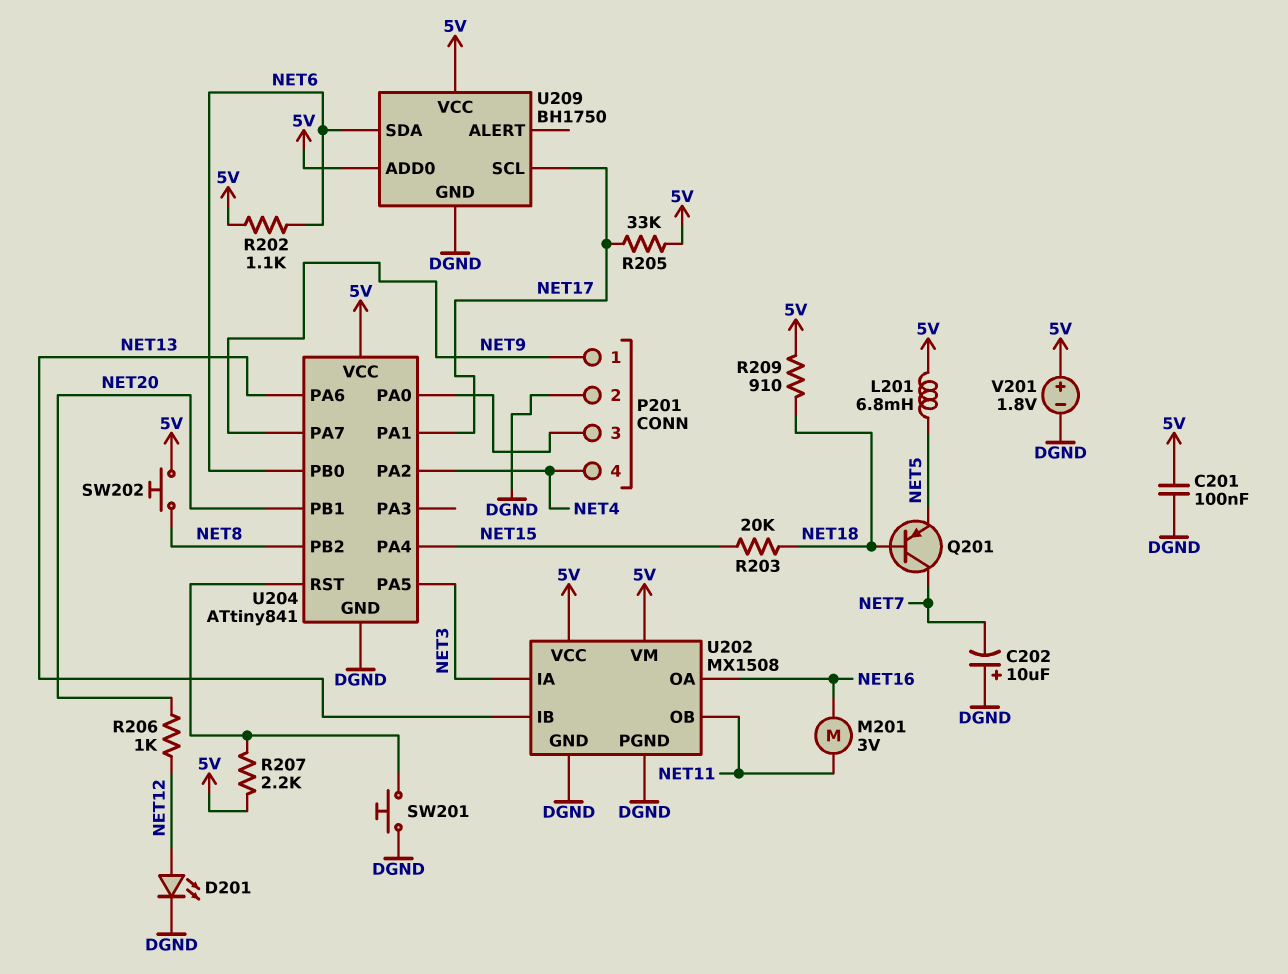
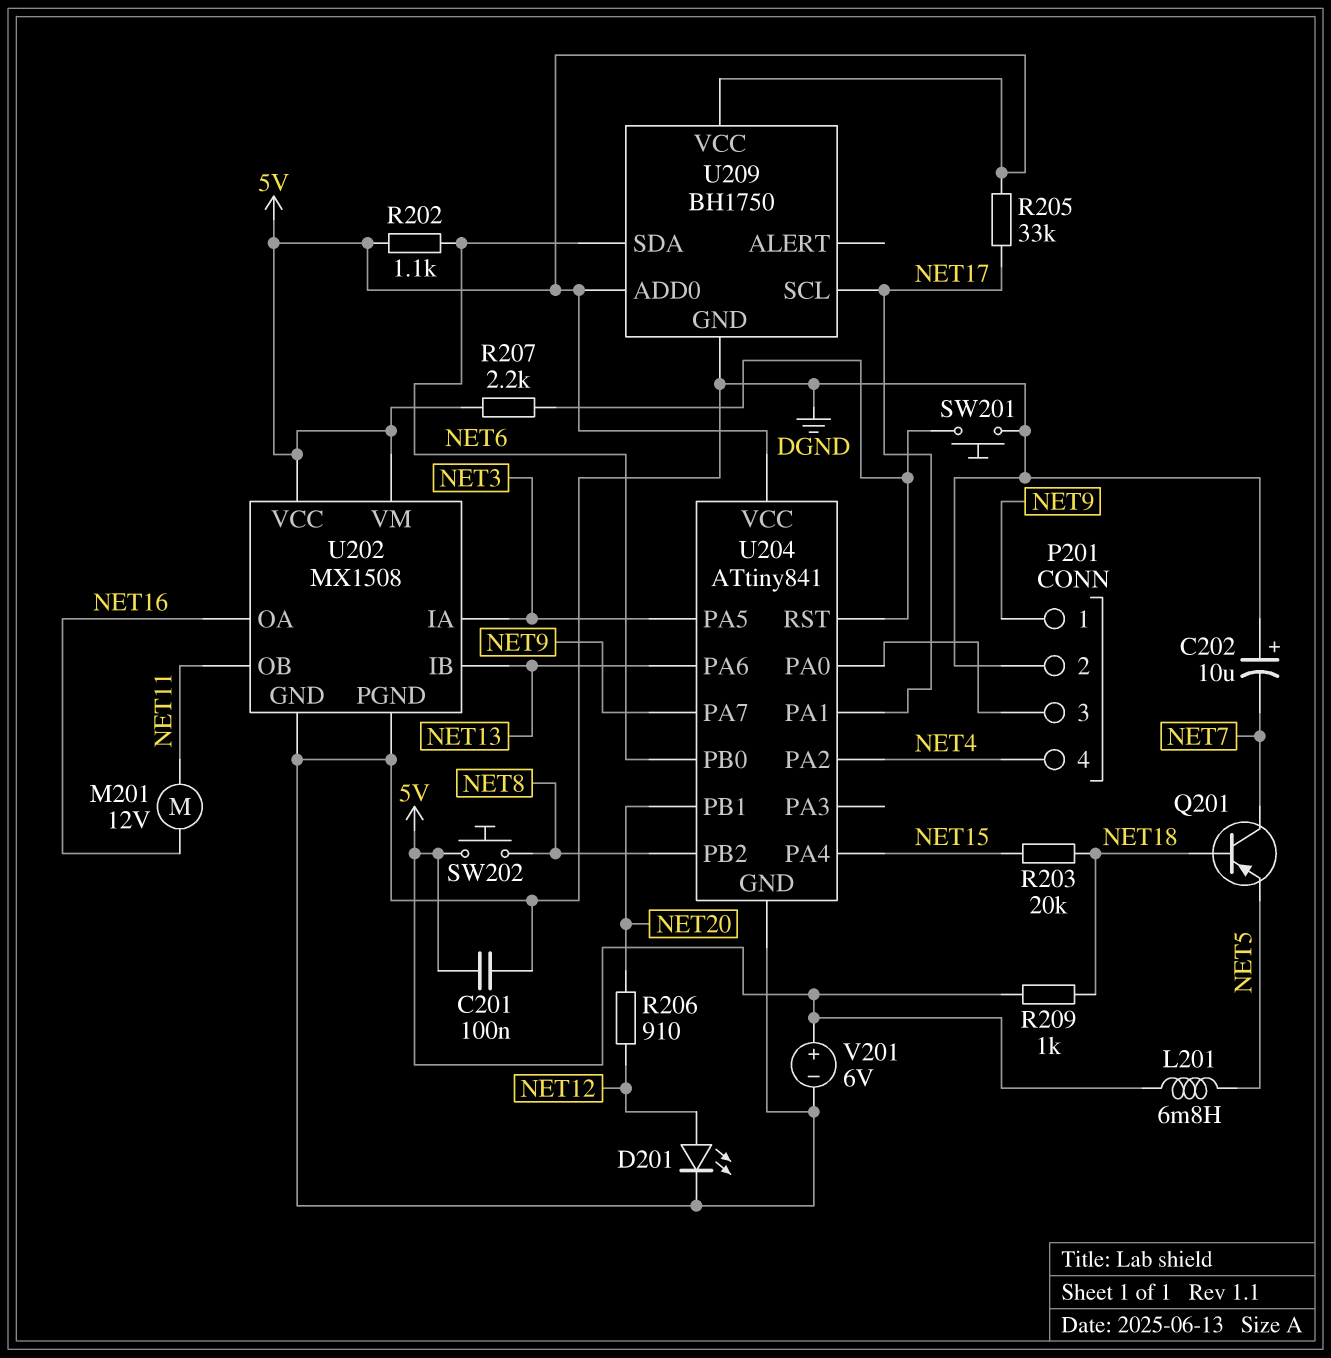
M201: motor 3V (NET11, NET16) -> motor 12V (NET11, NET16)
R206: 1k (NET12, NET20) -> 910 (NET12, NET20)
R209: 910 (5V, NET18) -> 1k (5V, NET18)
V201: 1.8V (plus 5V, minus DGND) -> 6V (plus 5V, minus DGND)

